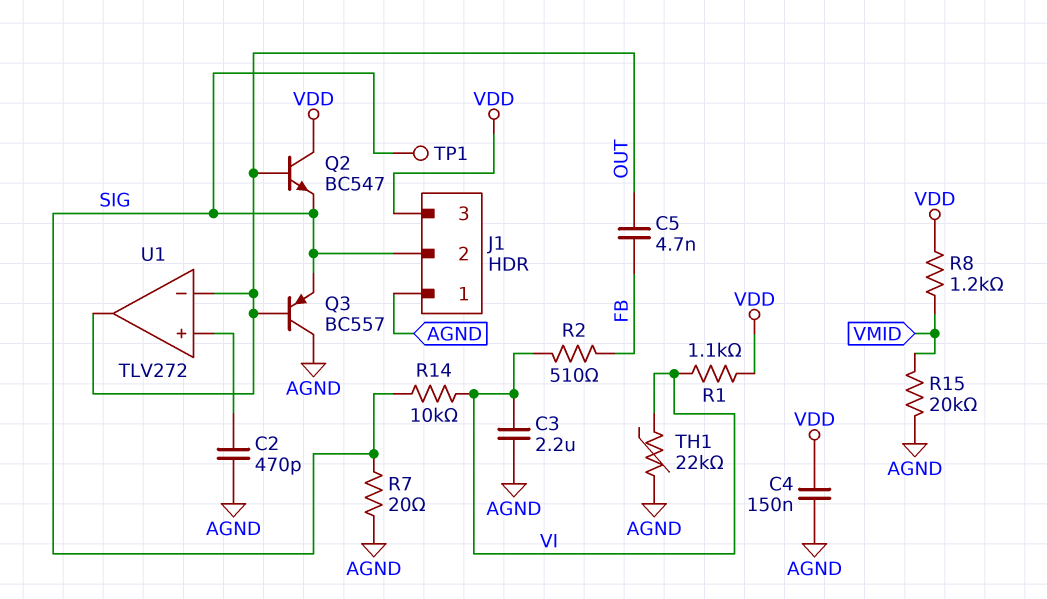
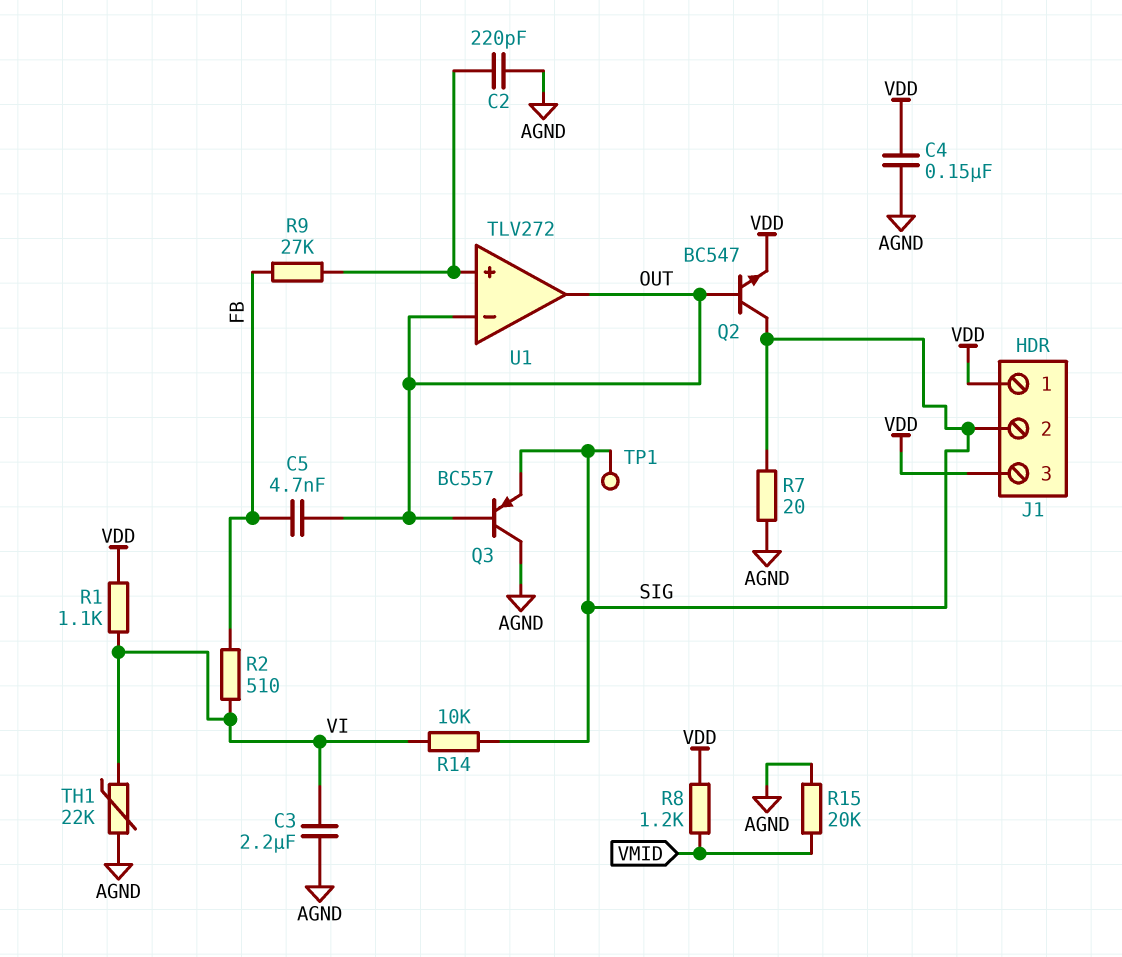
C2: 470pF (AGND, U1/in+) -> 220pF (AGND, U1/in+)
J1 pin 1: AGND -> VDD
Q2: NPN BC547 (B OUT, C VDD, E SIG) -> NPN BC547 (B OUT, C SIG, E VDD)
R9: none -> 27k (FB, U1/in+)

